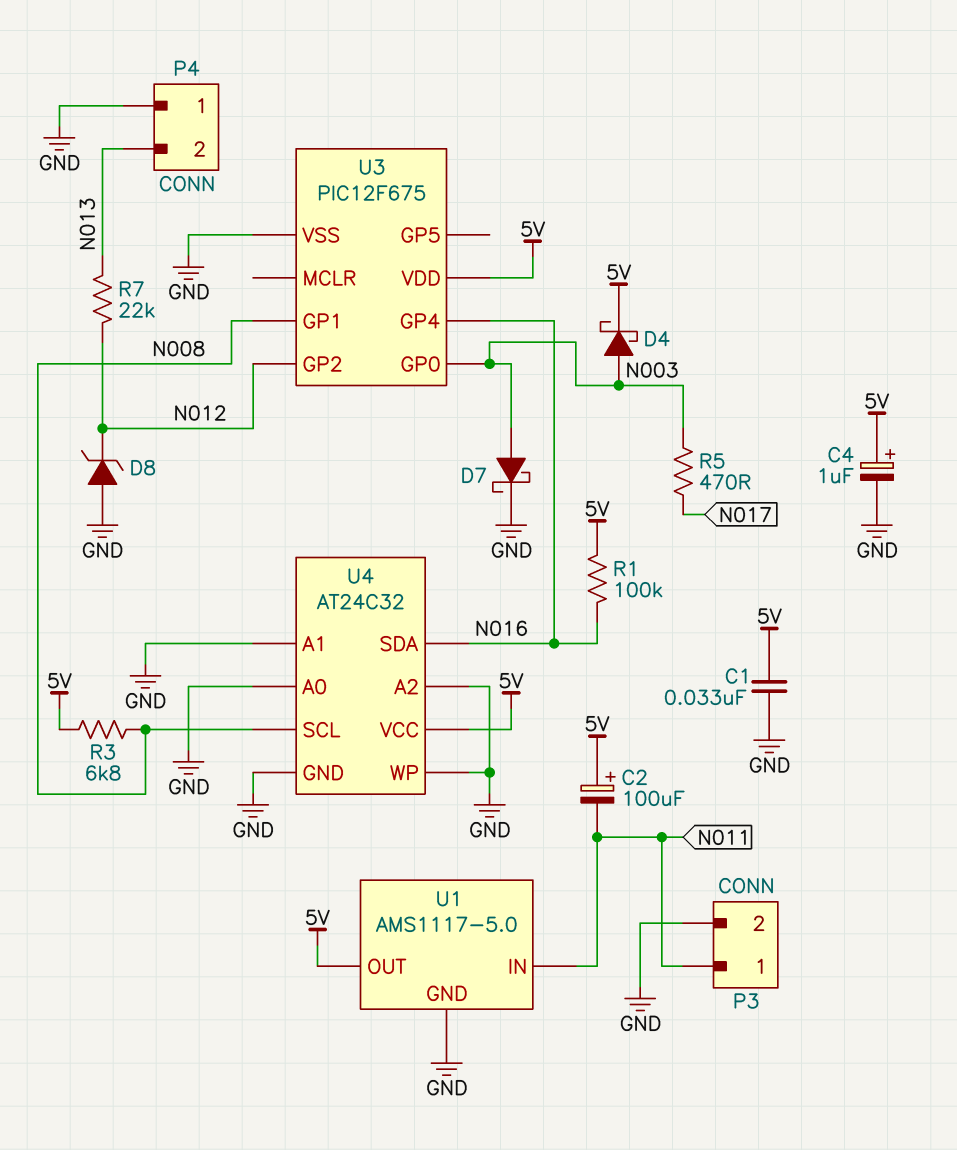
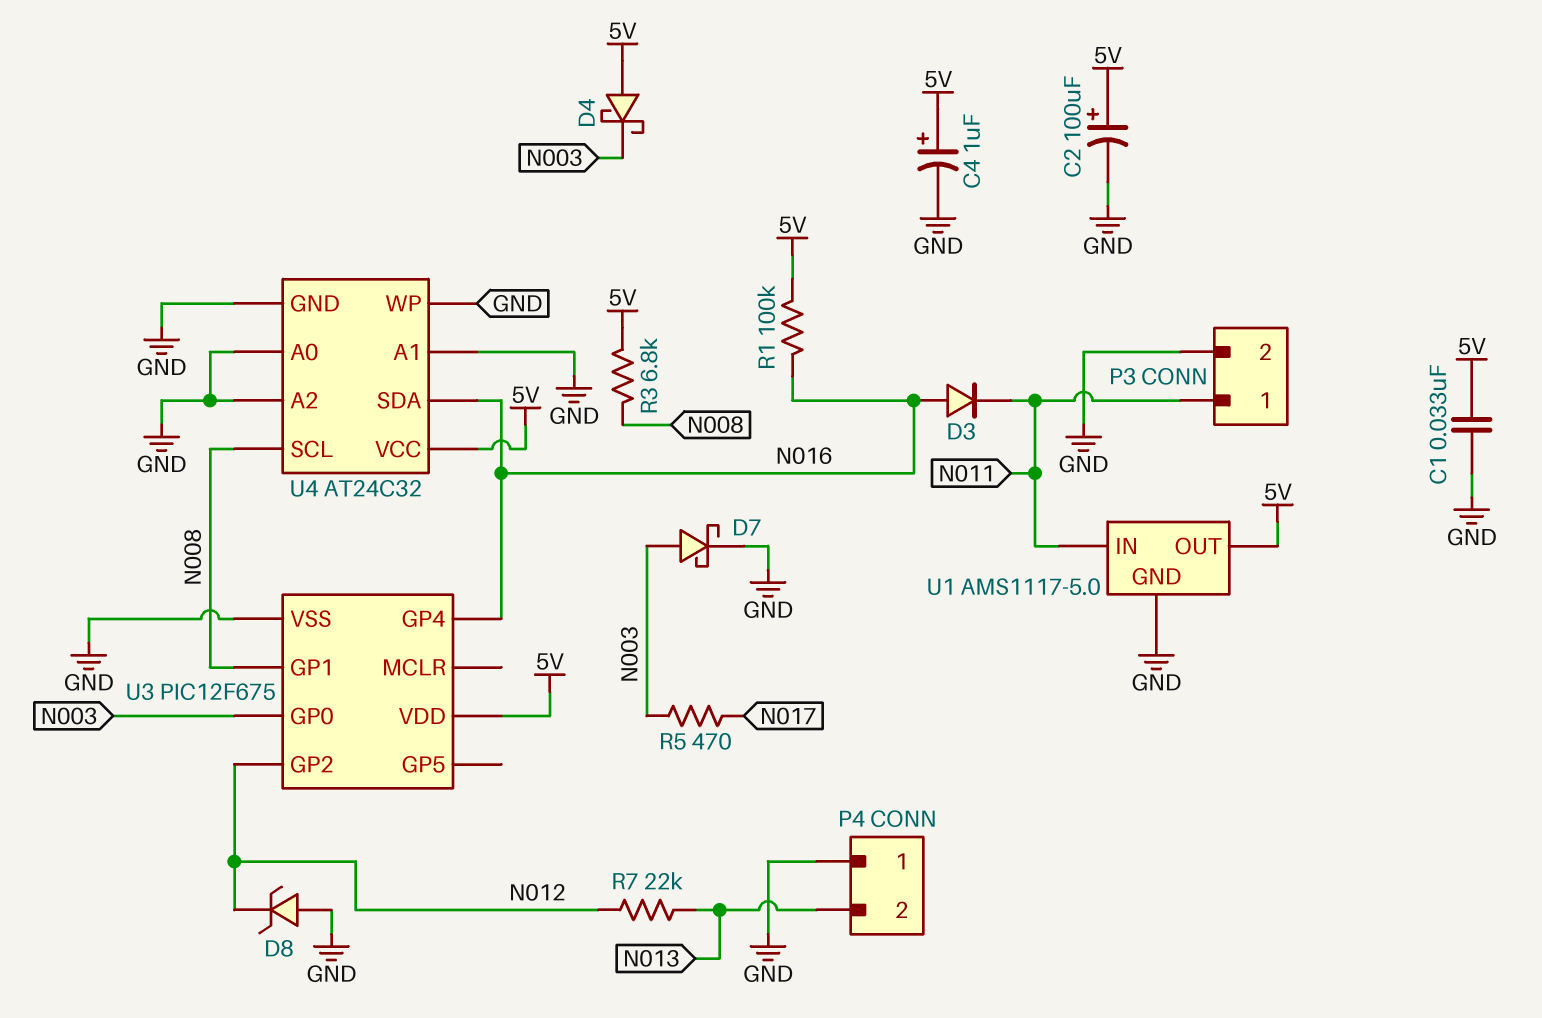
C2: 100uF (plus 5V, minus N011) -> 100uF (plus 5V, minus GND)
D3: none -> diode (A N016, K N011)
D4: schottky (A N003, K 5V) -> schottky (A 5V, K N003)

